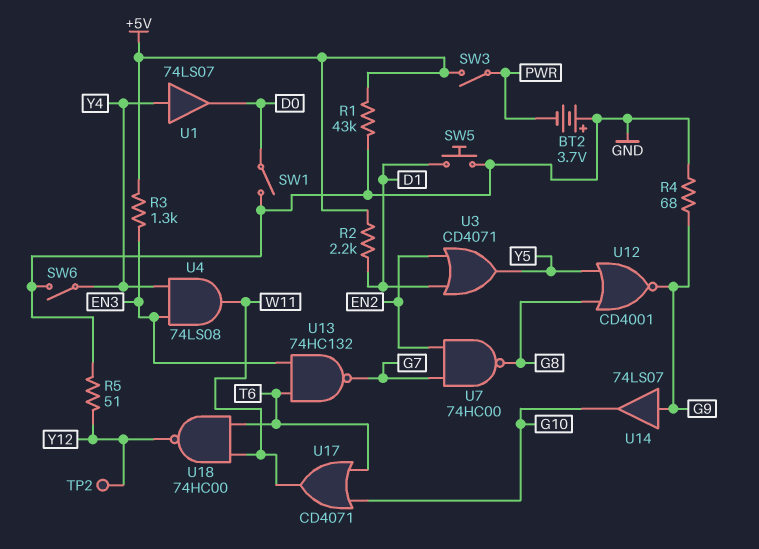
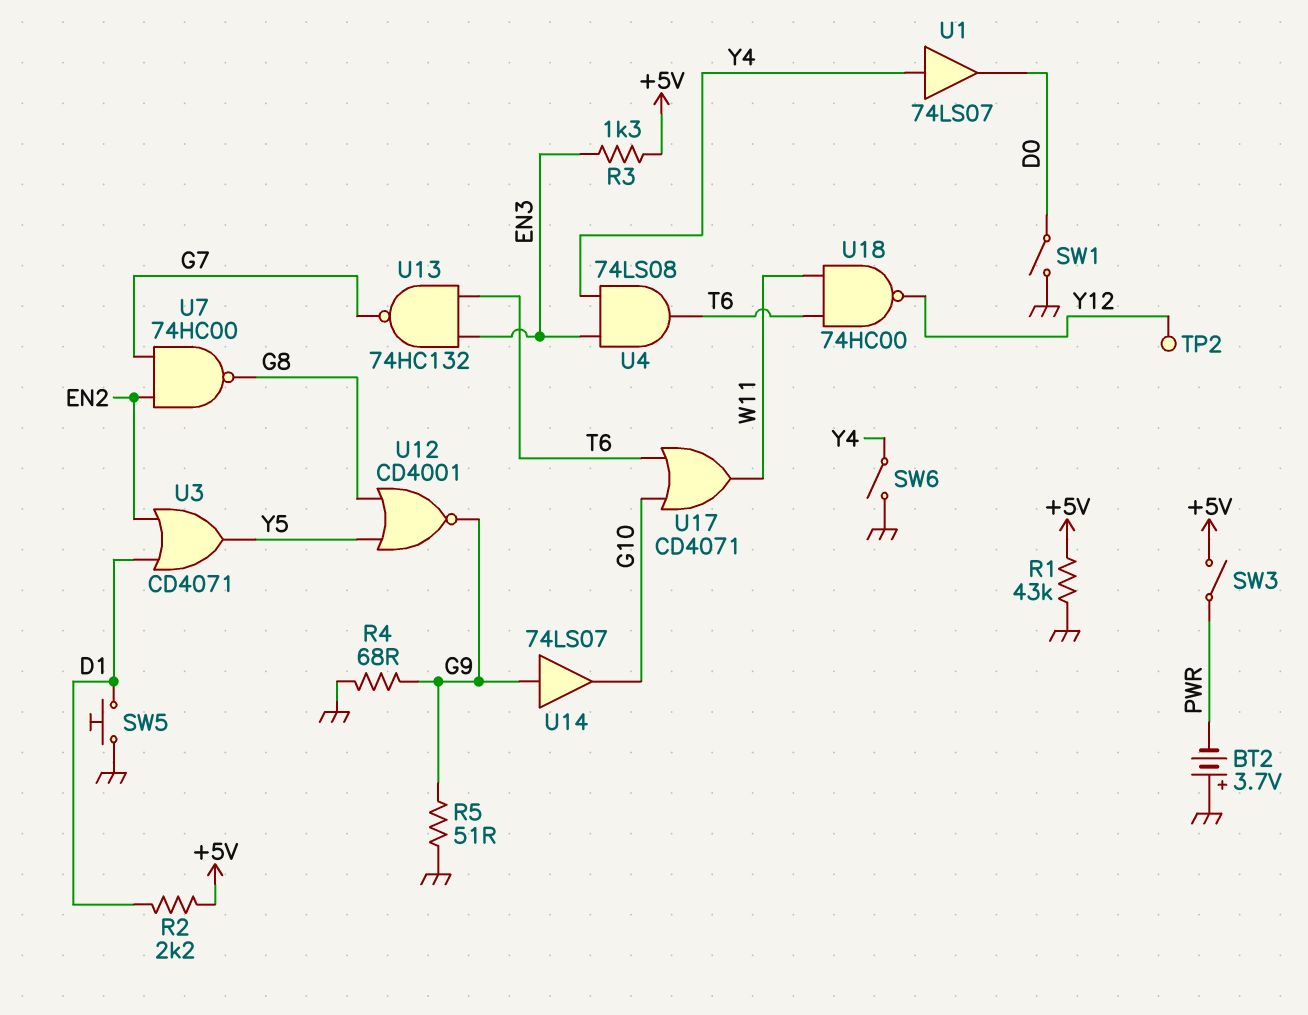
R5: 51 (GND, Y12) -> 51 (G9, GND)
U4: AND 74LS08 (in EN3, in Y4, out W11) -> AND 74LS08 (in EN3, in Y4, out T6)

